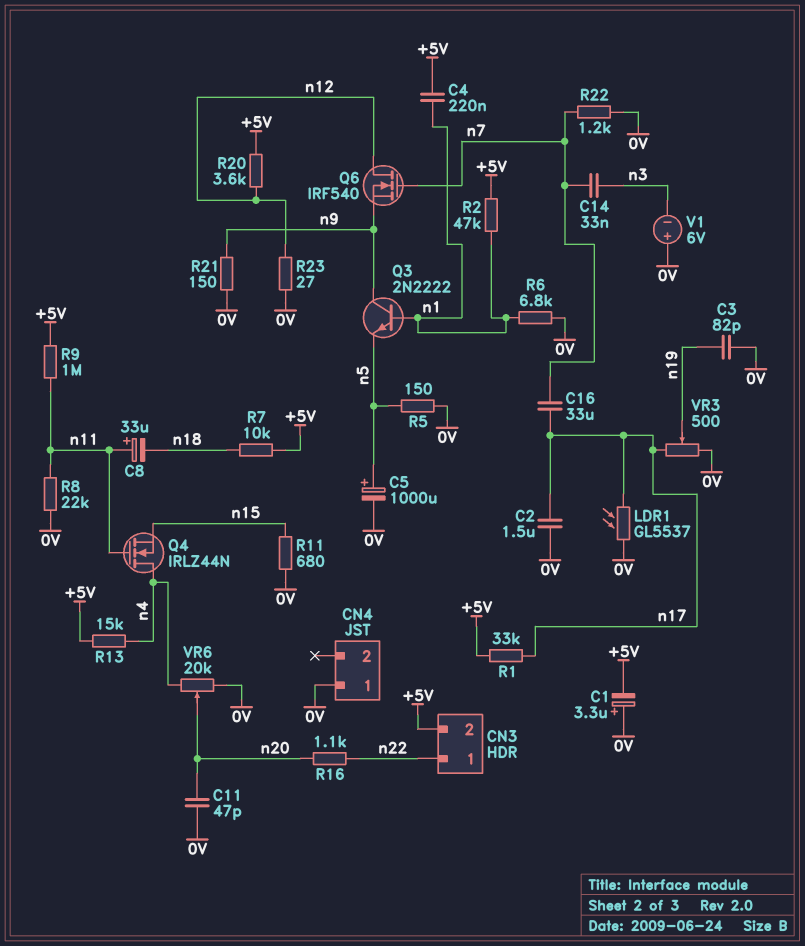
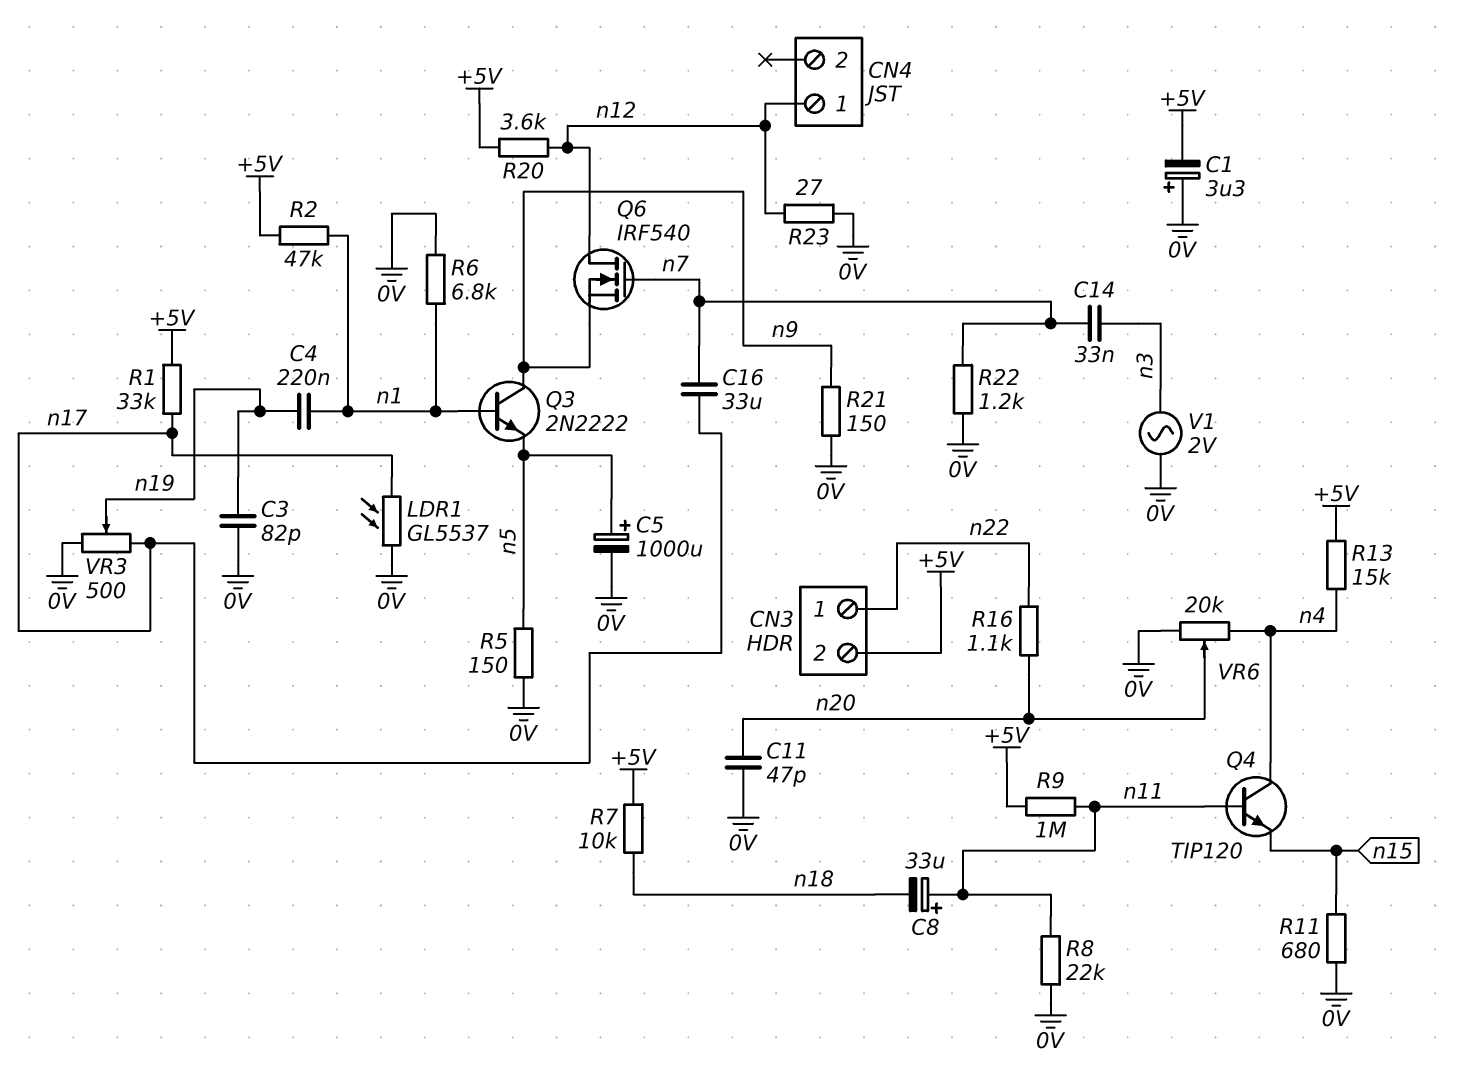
C2: 1.5uF (0V, n17) -> none
C4: 220nF (+5V, n1) -> 220nF (n1, n19)
CN4 pin 1: 0V -> n12
Q4: NMOS IRLZ44N (G n11, D n4, S n15) -> NPN TIP120 (B n11, C n4, E n15)
V1: 6V (plus 0V, minus n3) -> AC 2V (0V, n3)

